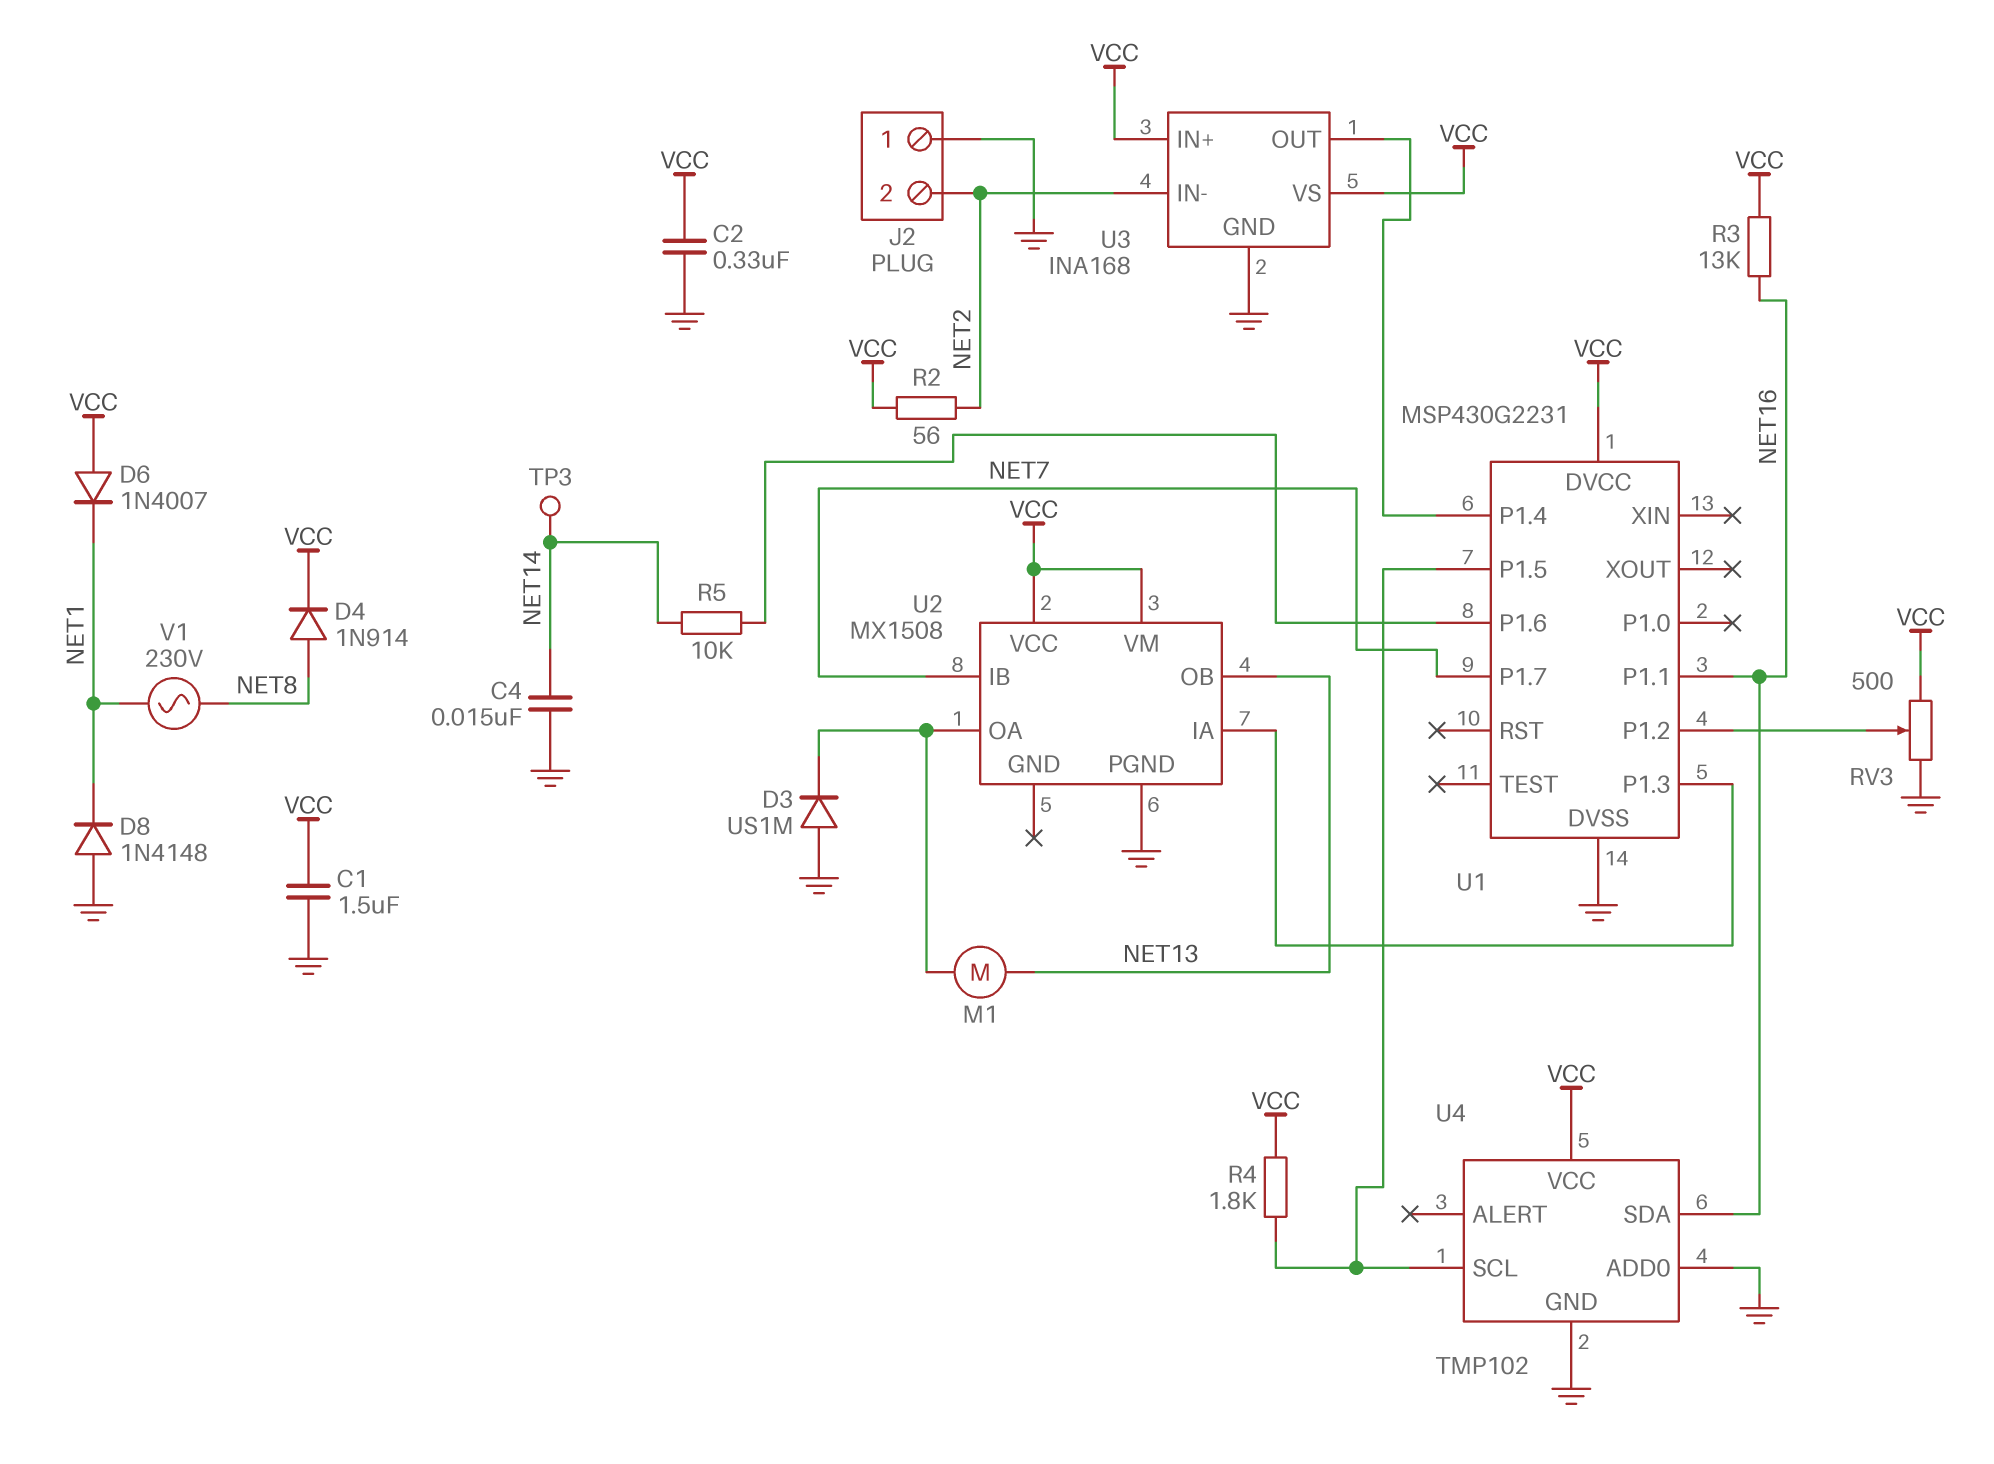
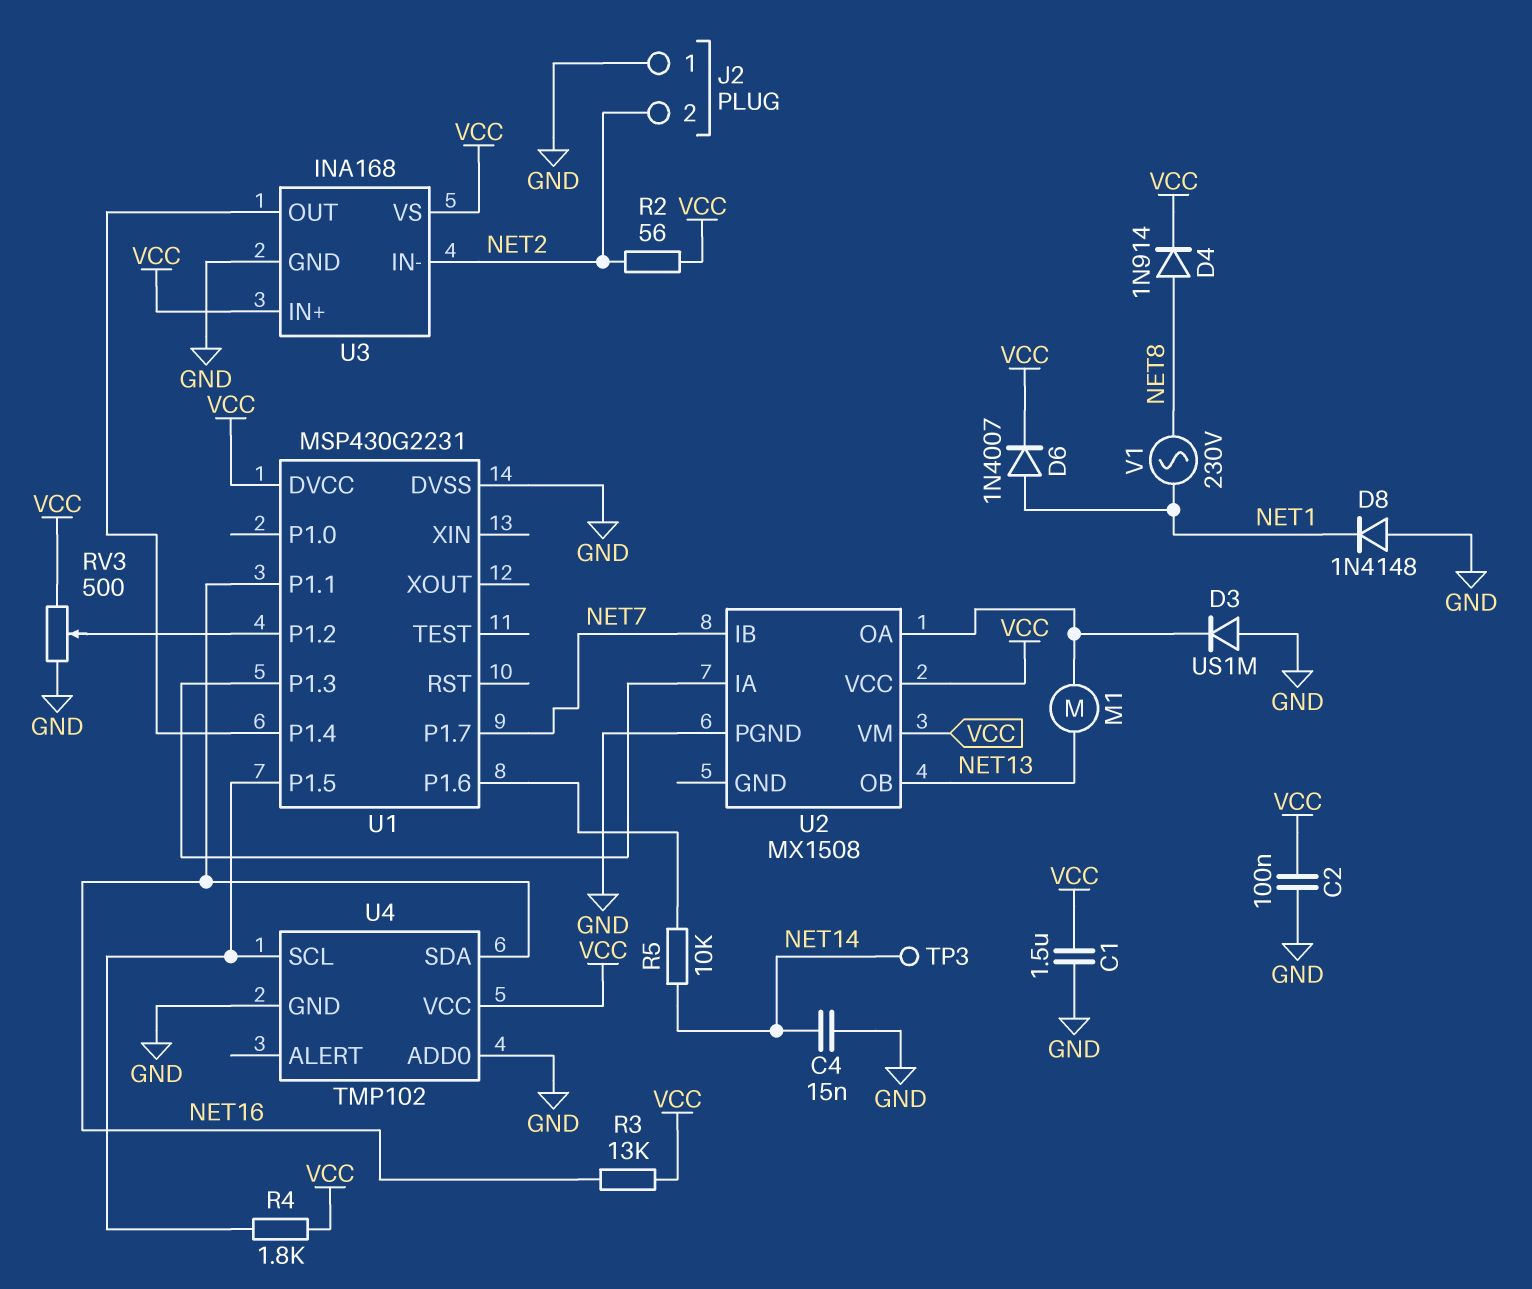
C2: 330nF (GND, VCC) -> 100nF (GND, VCC)
D6: diode 1N4007 (A VCC, K NET1) -> diode 1N4007 (A NET1, K VCC)

